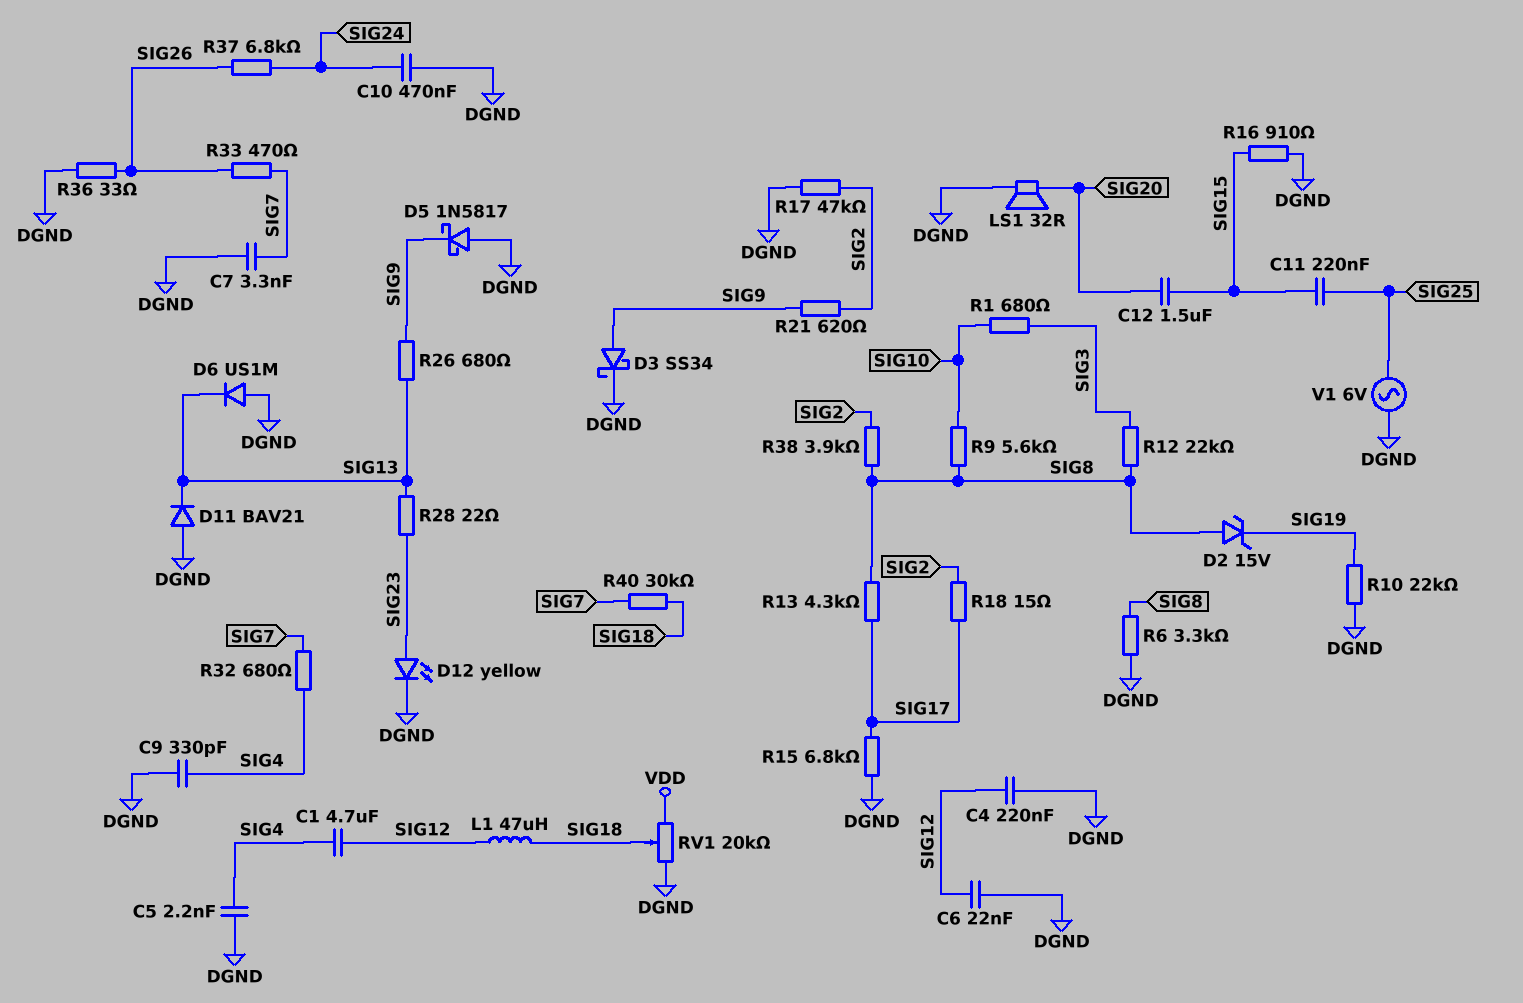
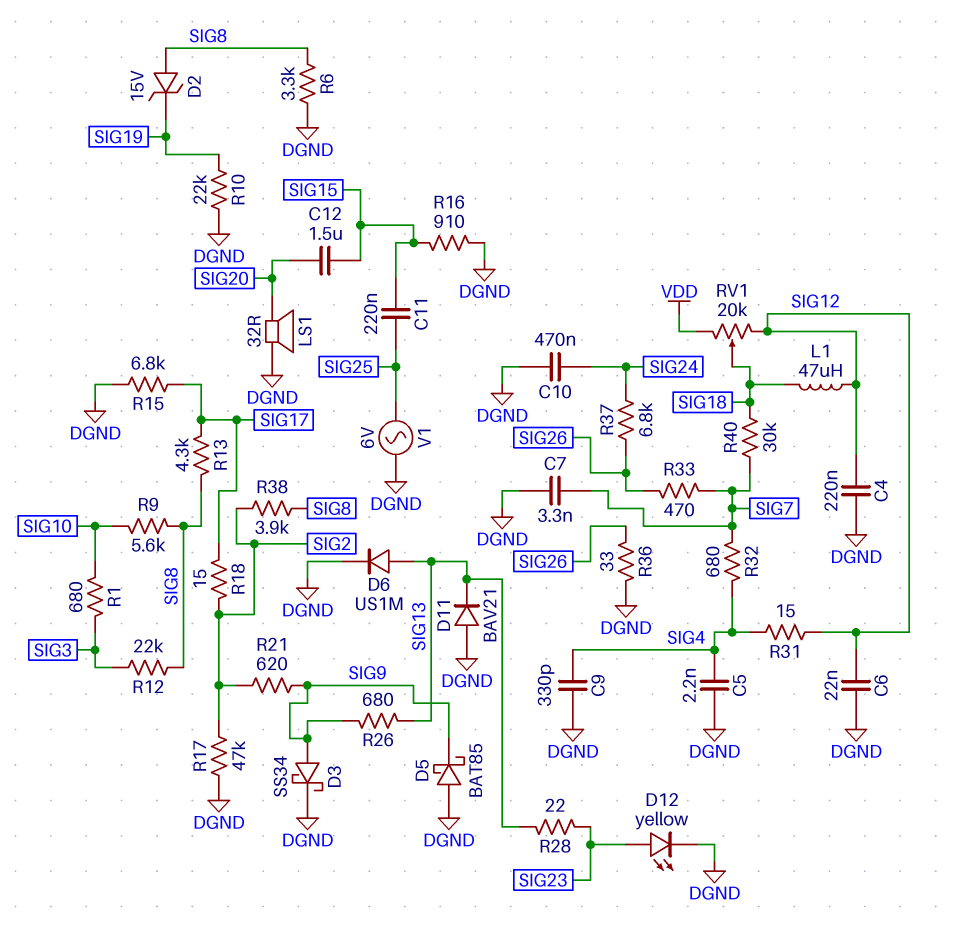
C1: 4.7uF (SIG4, SIG12) -> none
D5: schottky 1N5817 (A DGND, K SIG9) -> schottky BAT85 (A DGND, K SIG9)
D6: diode US1M (A DGND, K SIG13) -> diode US1M (A SIG13, K DGND)
R31: none -> 15 (SIG4, SIG12)
RV1: 20k (DGND, VDD, wiper SIG18) -> 20k (SIG12, VDD, wiper SIG18)

